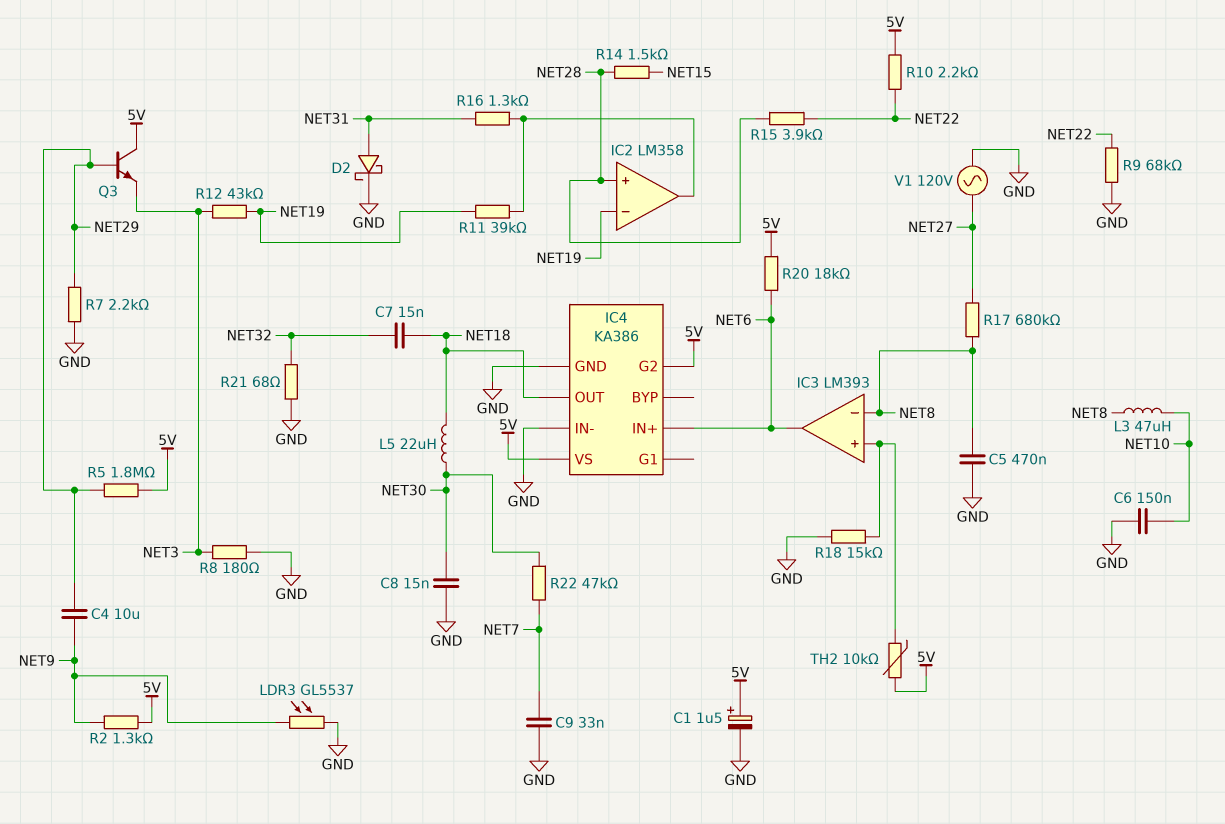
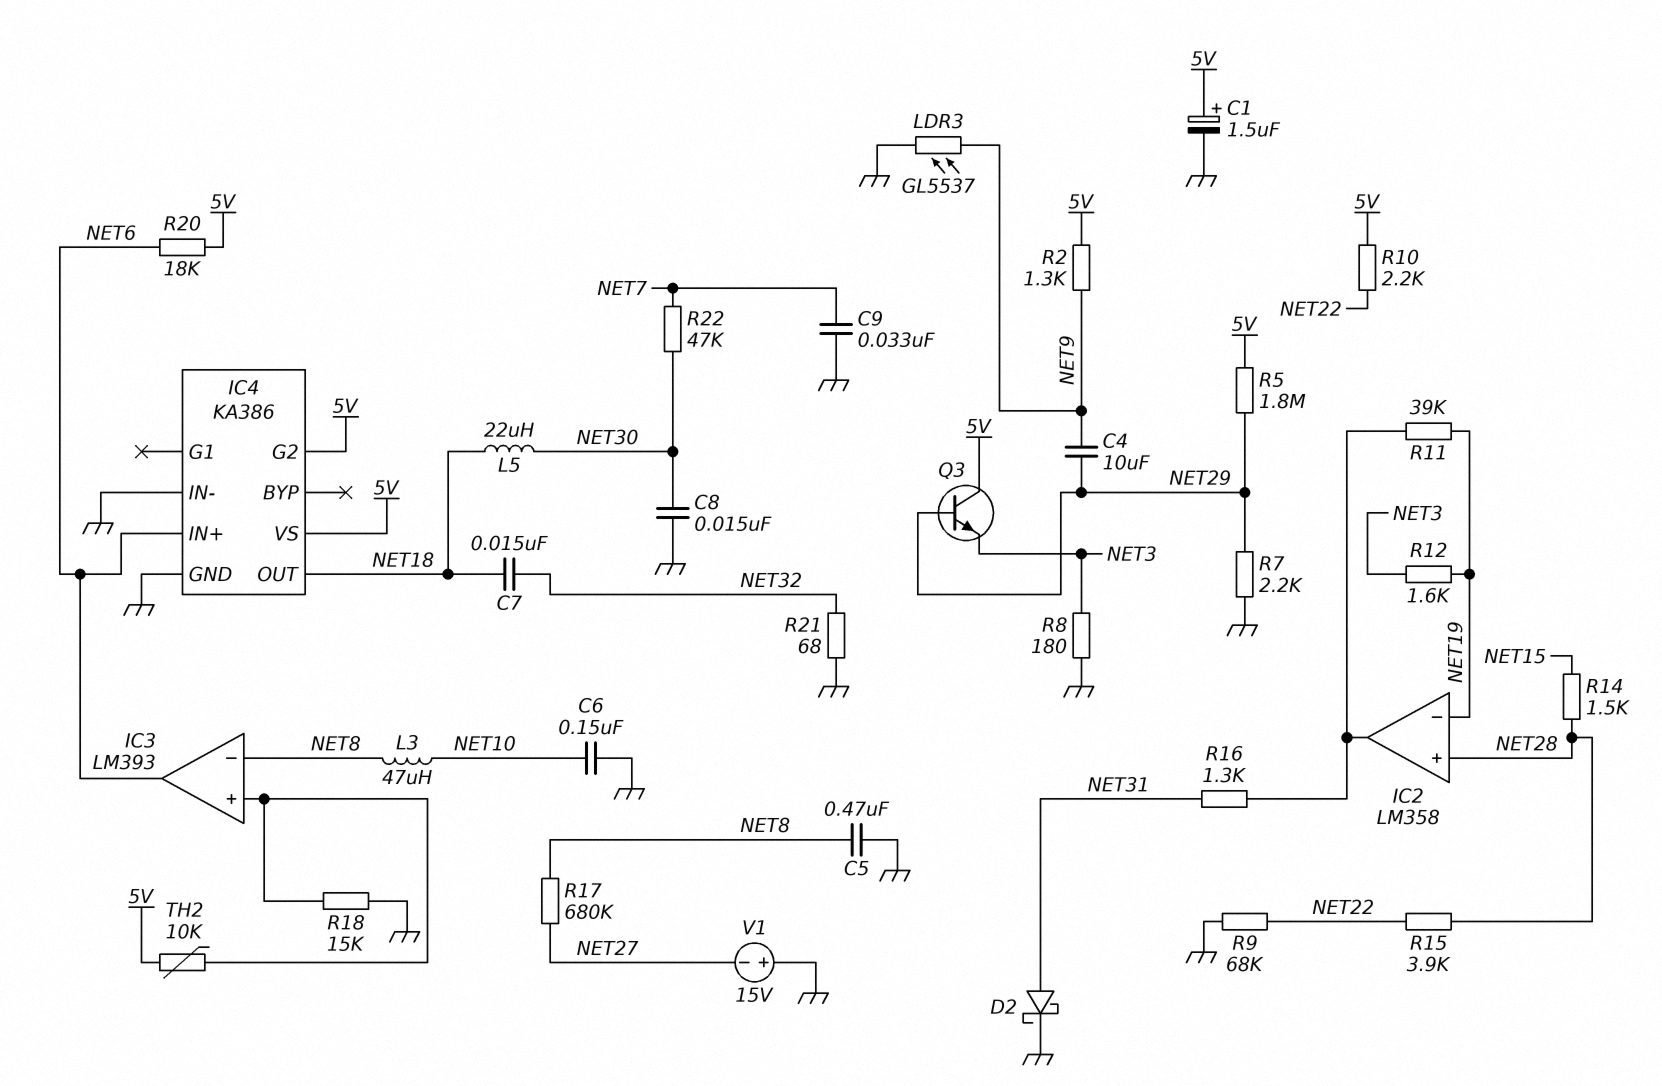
R12: 43k (NET3, NET19) -> 1.6k (NET3, NET19)
V1: AC 120V (GND, NET27) -> 15V (plus GND, minus NET27)

